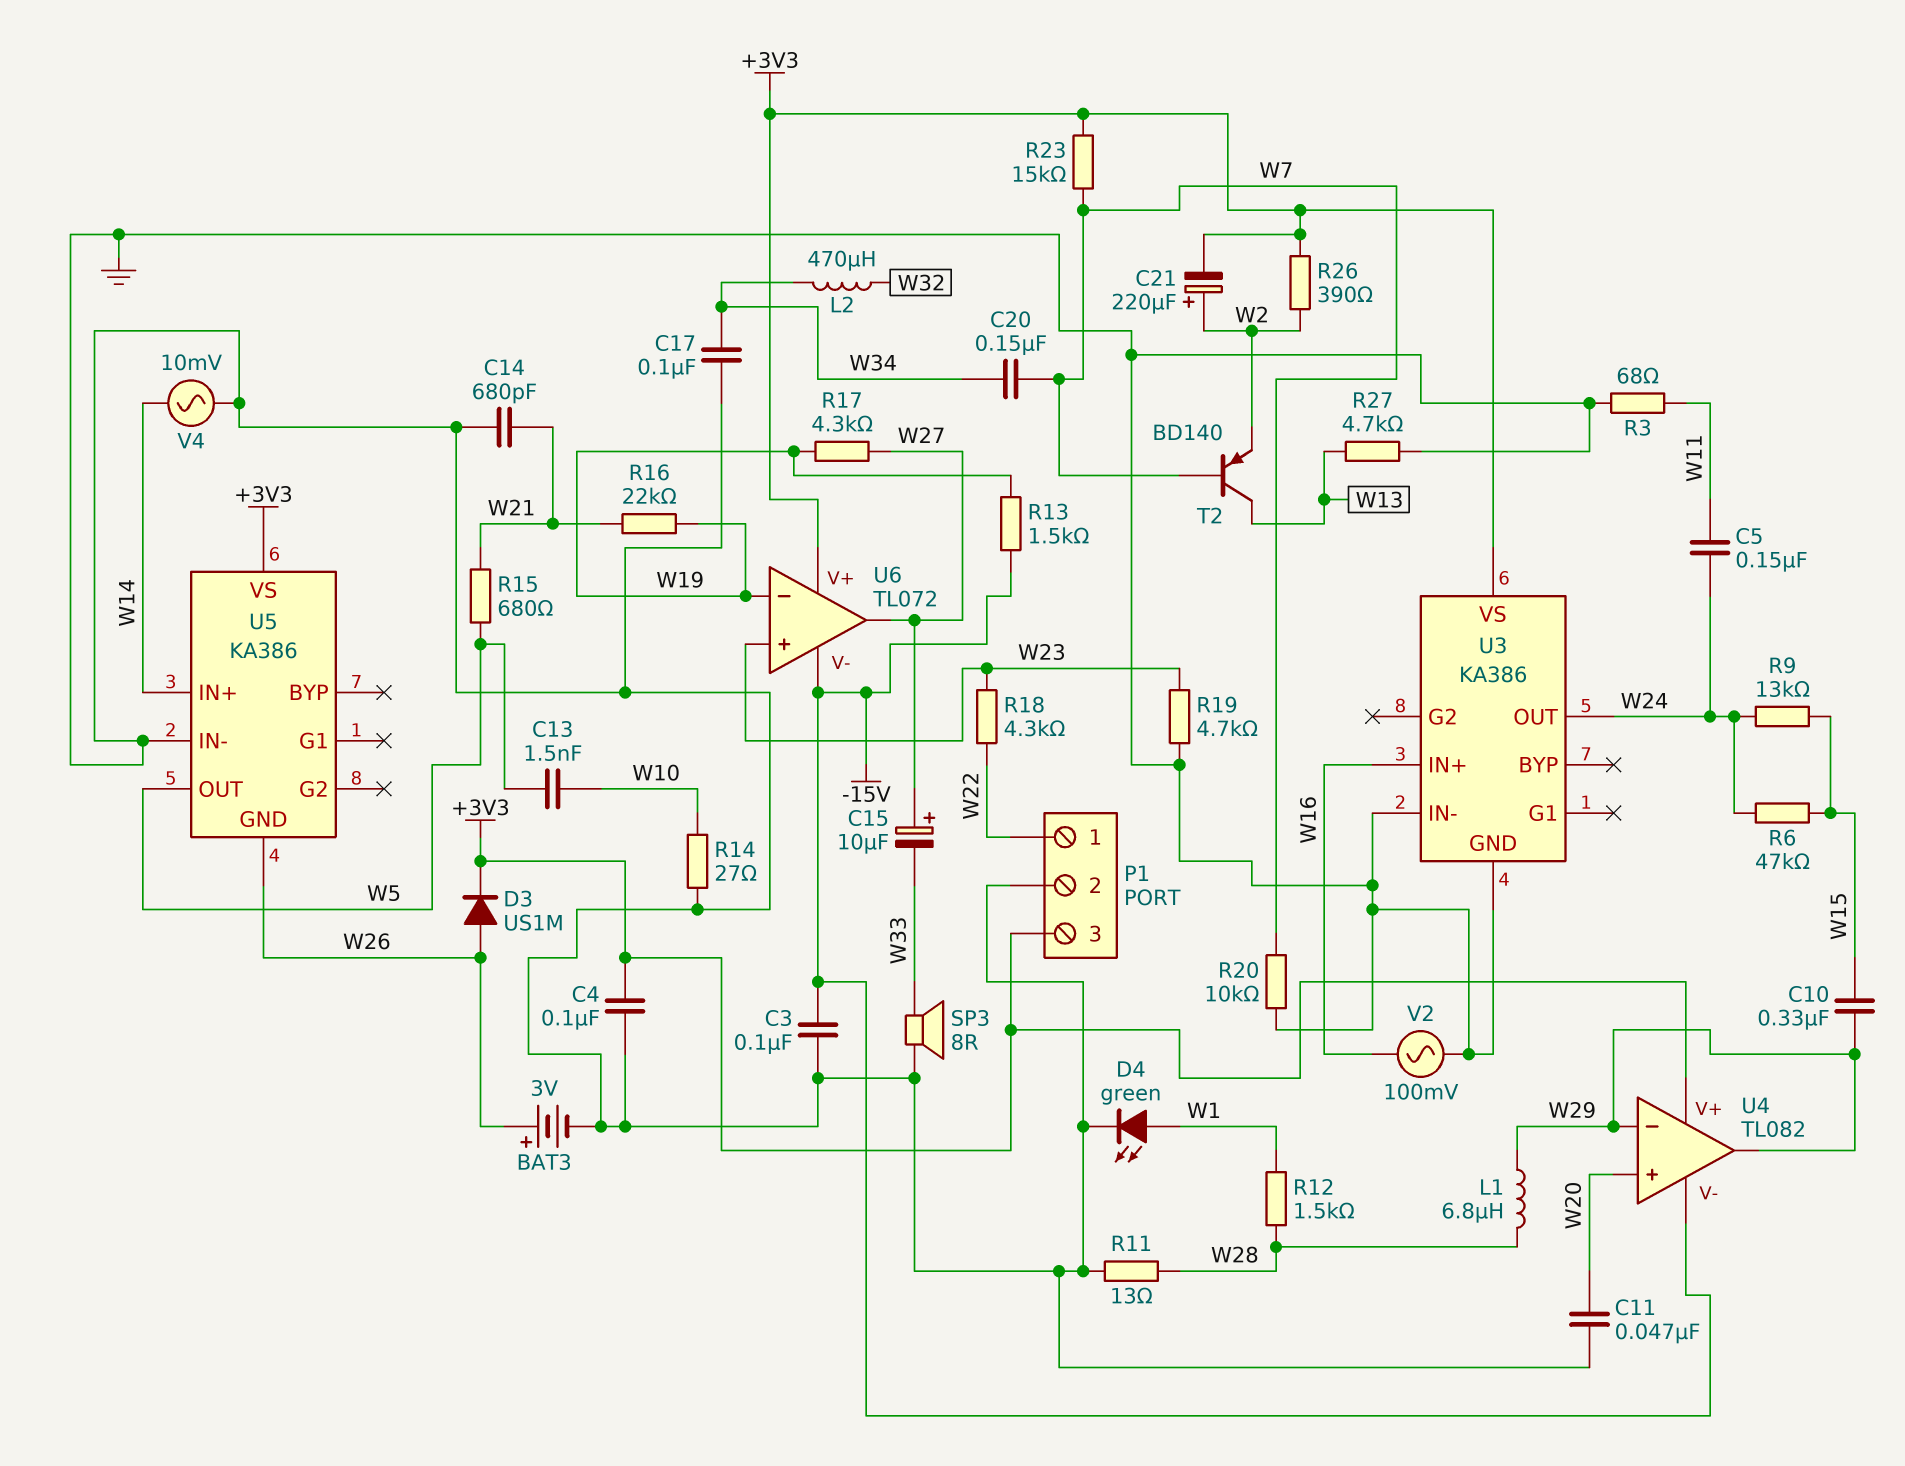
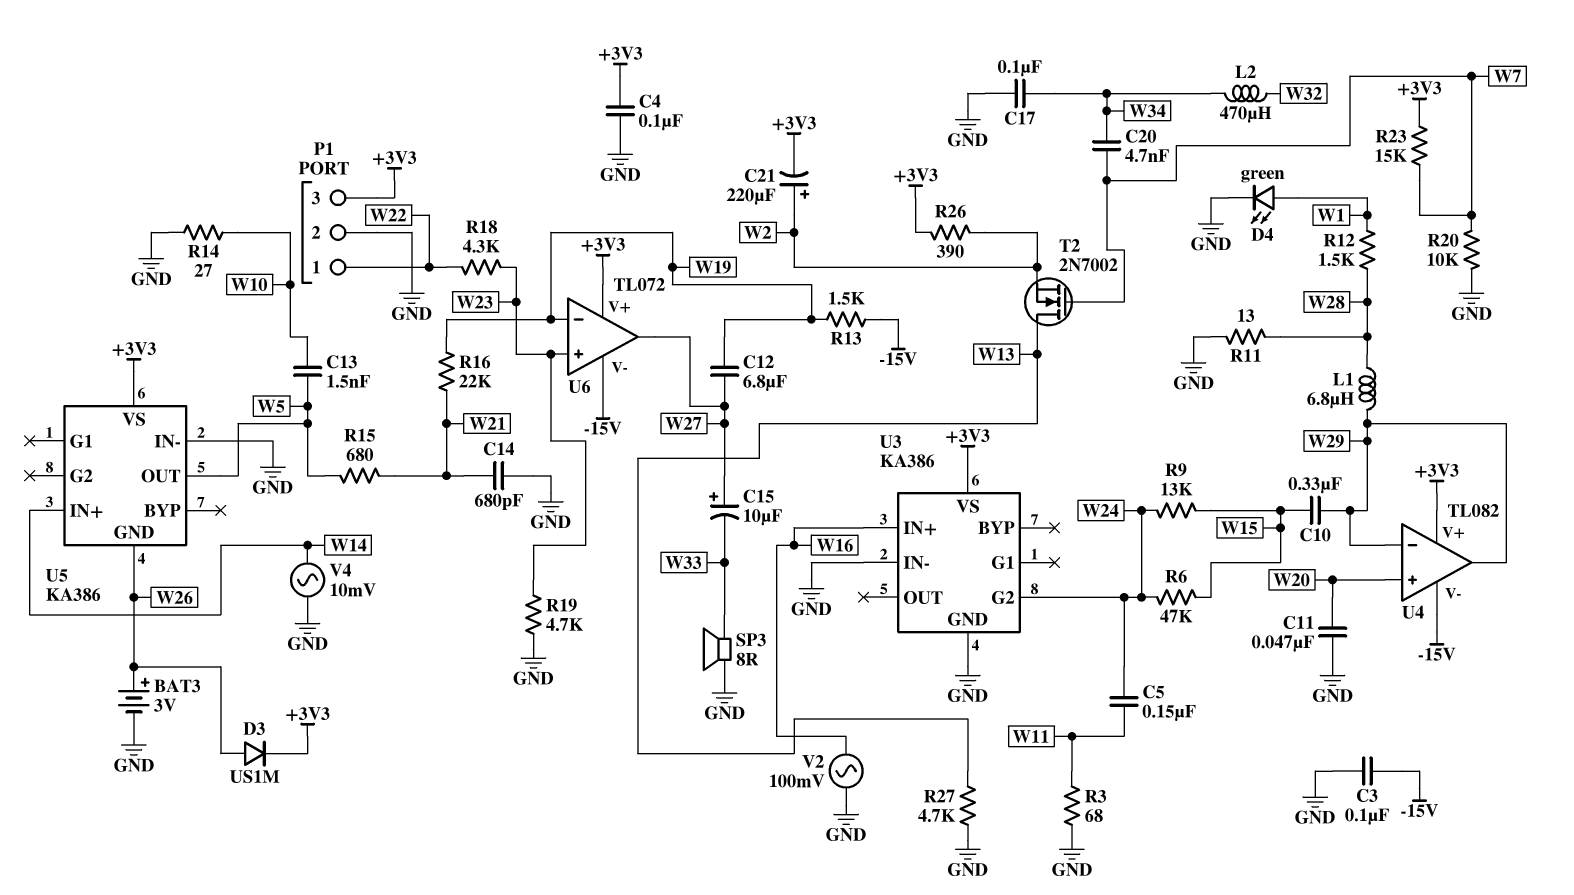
C12: none -> 6.8uF (W19, W27)
C20: 150nF (W7, W34) -> 4.7nF (W7, W34)
R17: 4.3k (W19, W27) -> none
T2: PNP BD140 (B W7, C W13, E W2) -> NMOS 2N7002 (G W7, D W13, S W2)
U3 pin G2: none -> W24
U3 pin OUT: W24 -> none

